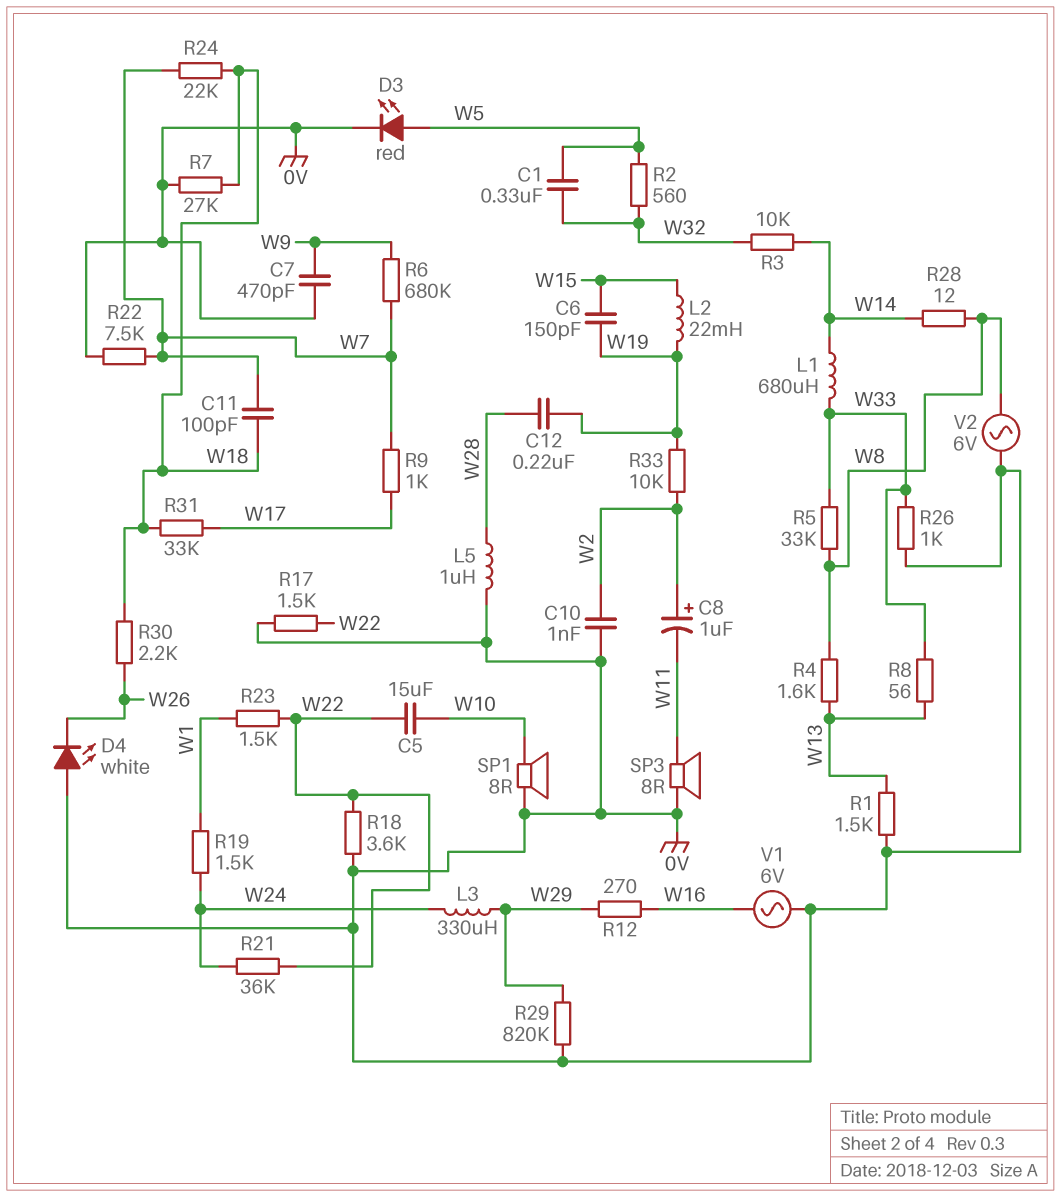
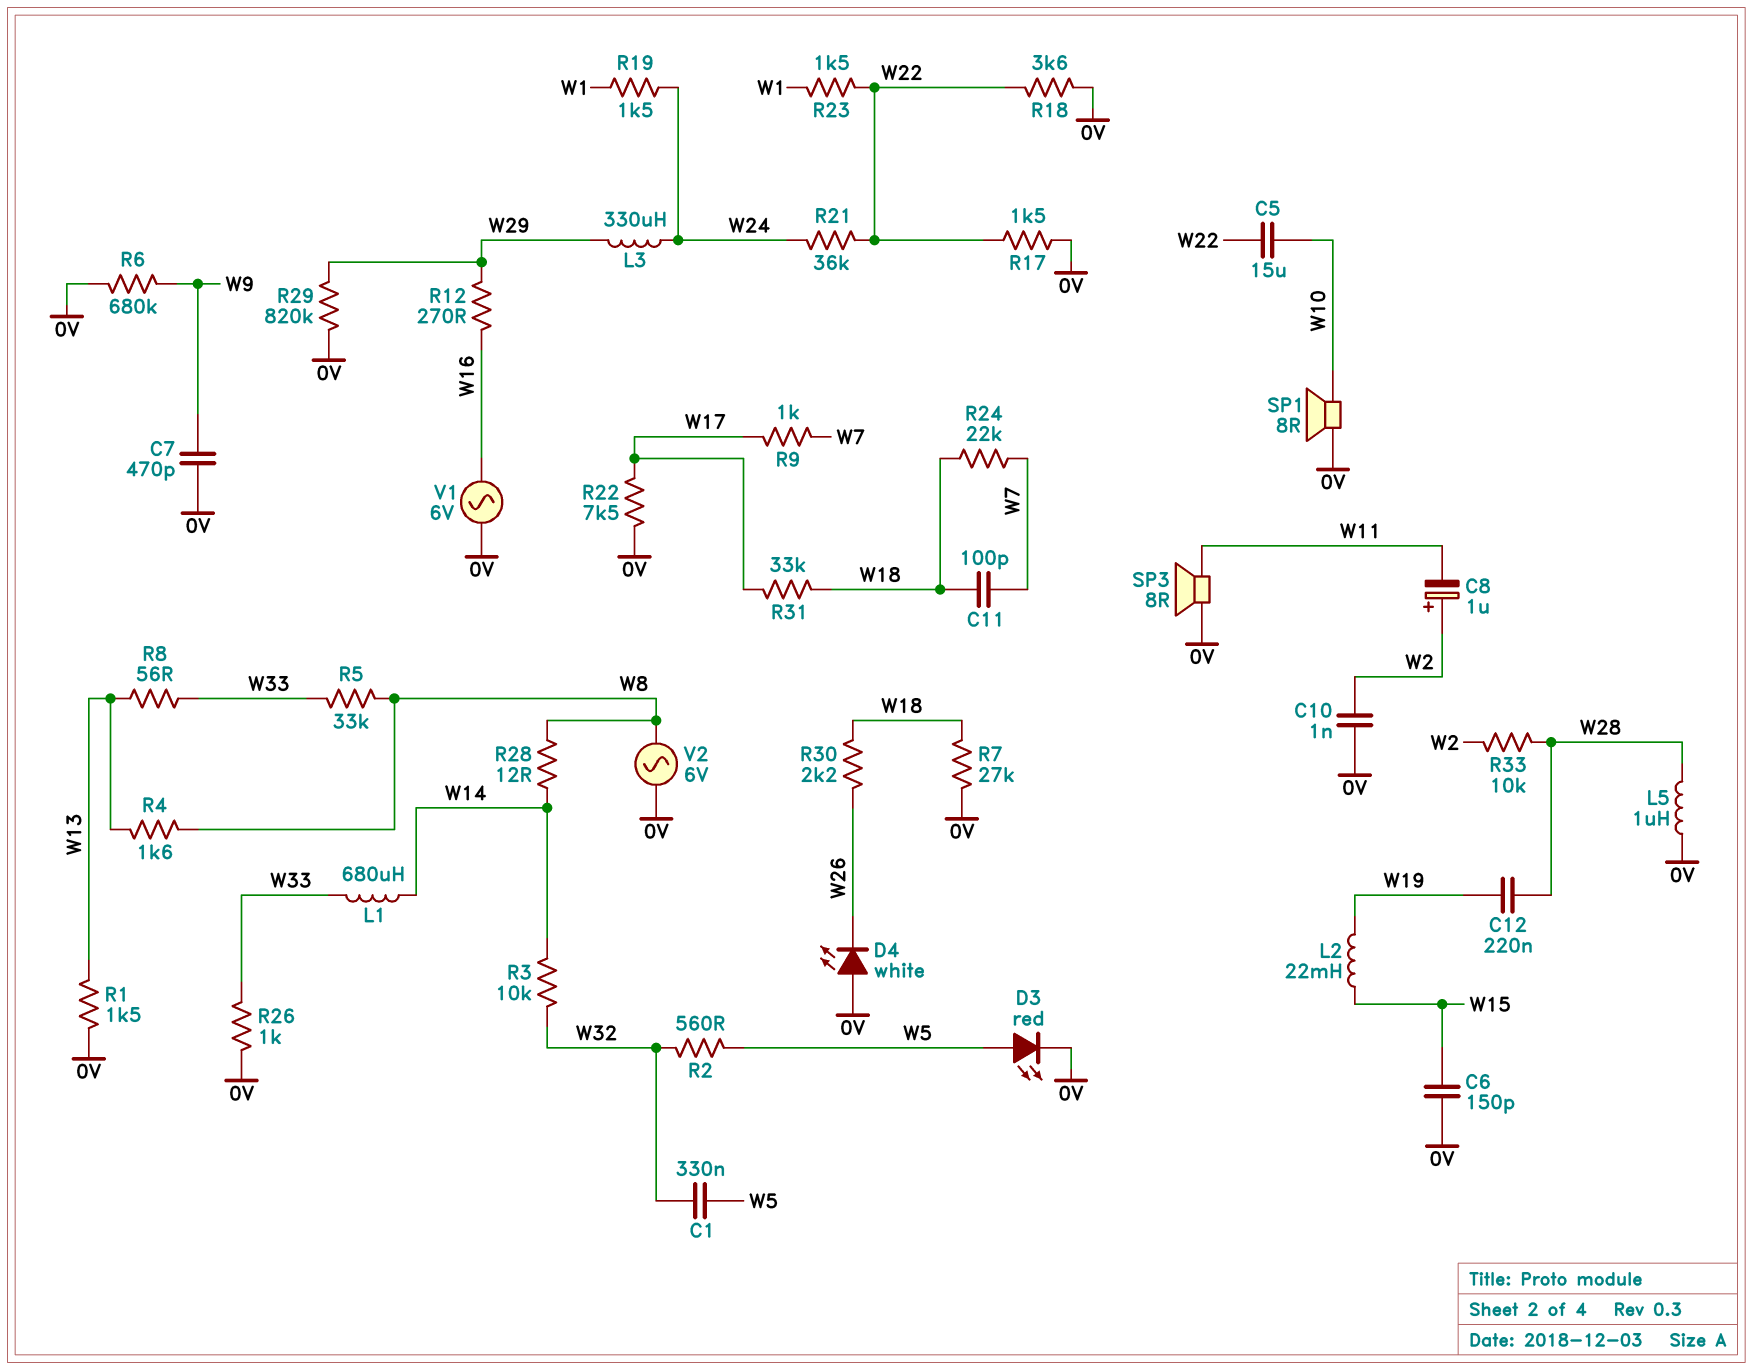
C6: 150pF (W15, W19) -> 150pF (0V, W15)
R6: 680k (W7, W9) -> 680k (0V, W9)
R22: 7.5k (0V, W7) -> 7.5k (0V, W17)
R33: 10k (W2, W19) -> 10k (W2, W28)

